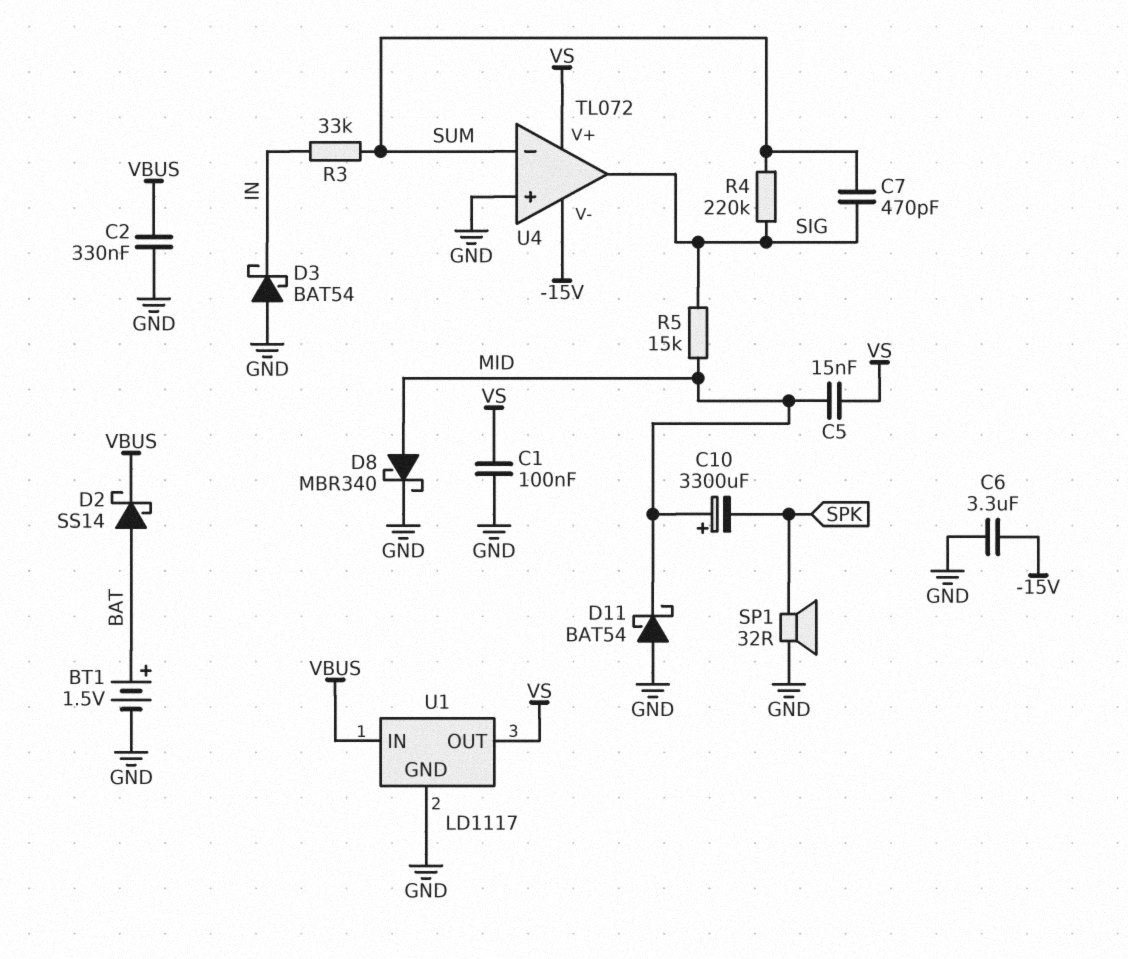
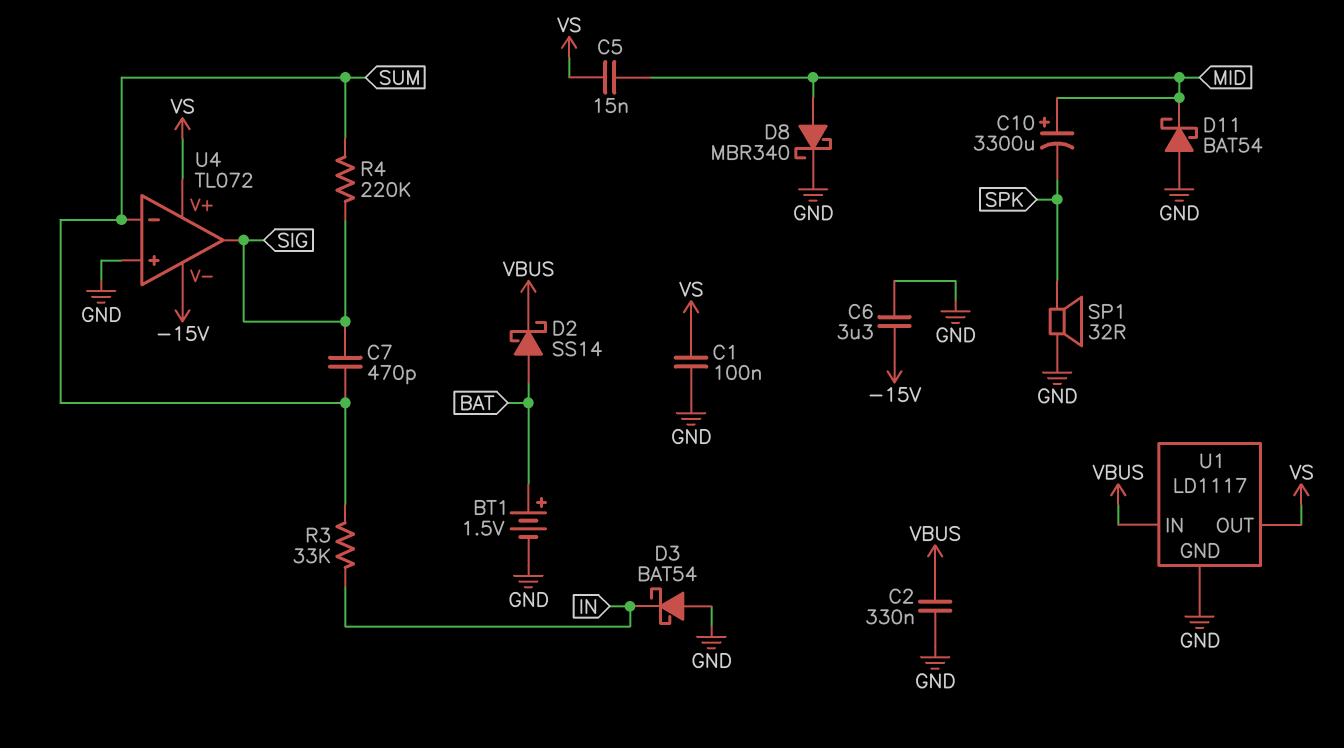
R5: 15k (MID, SIG) -> none

